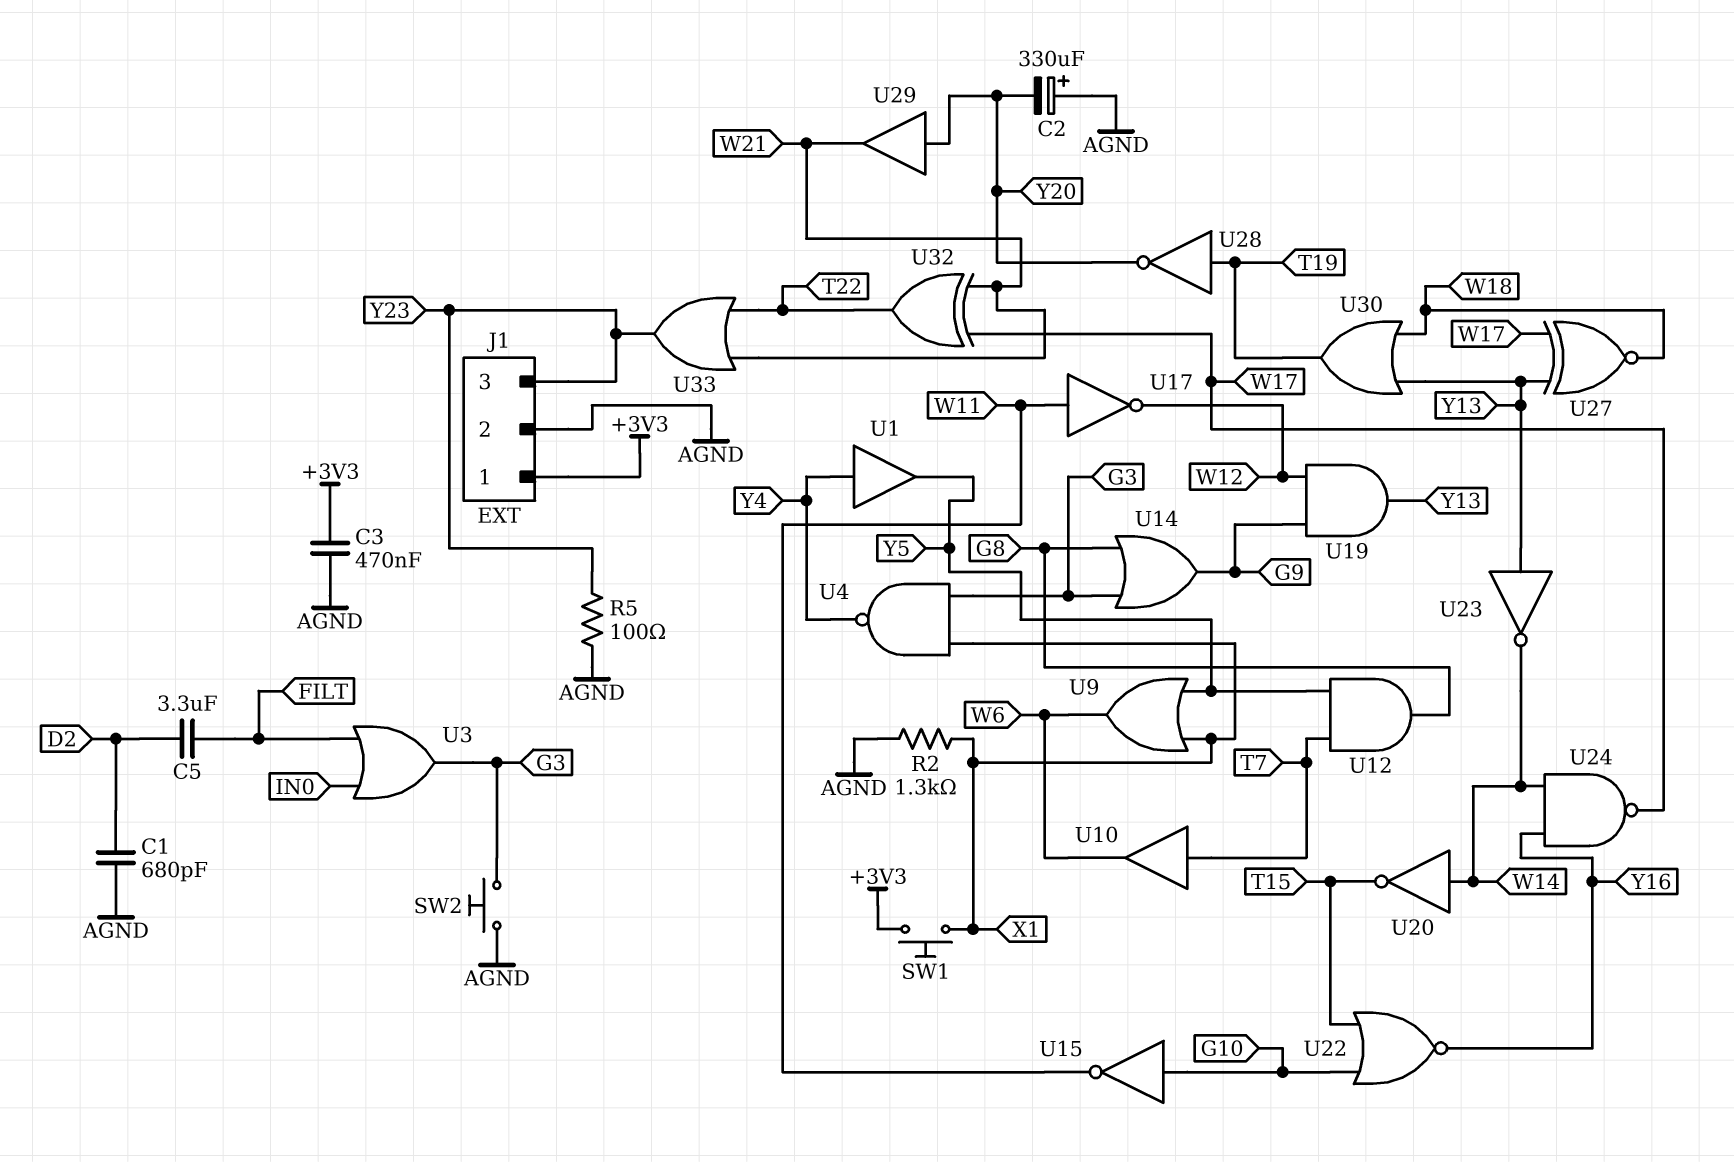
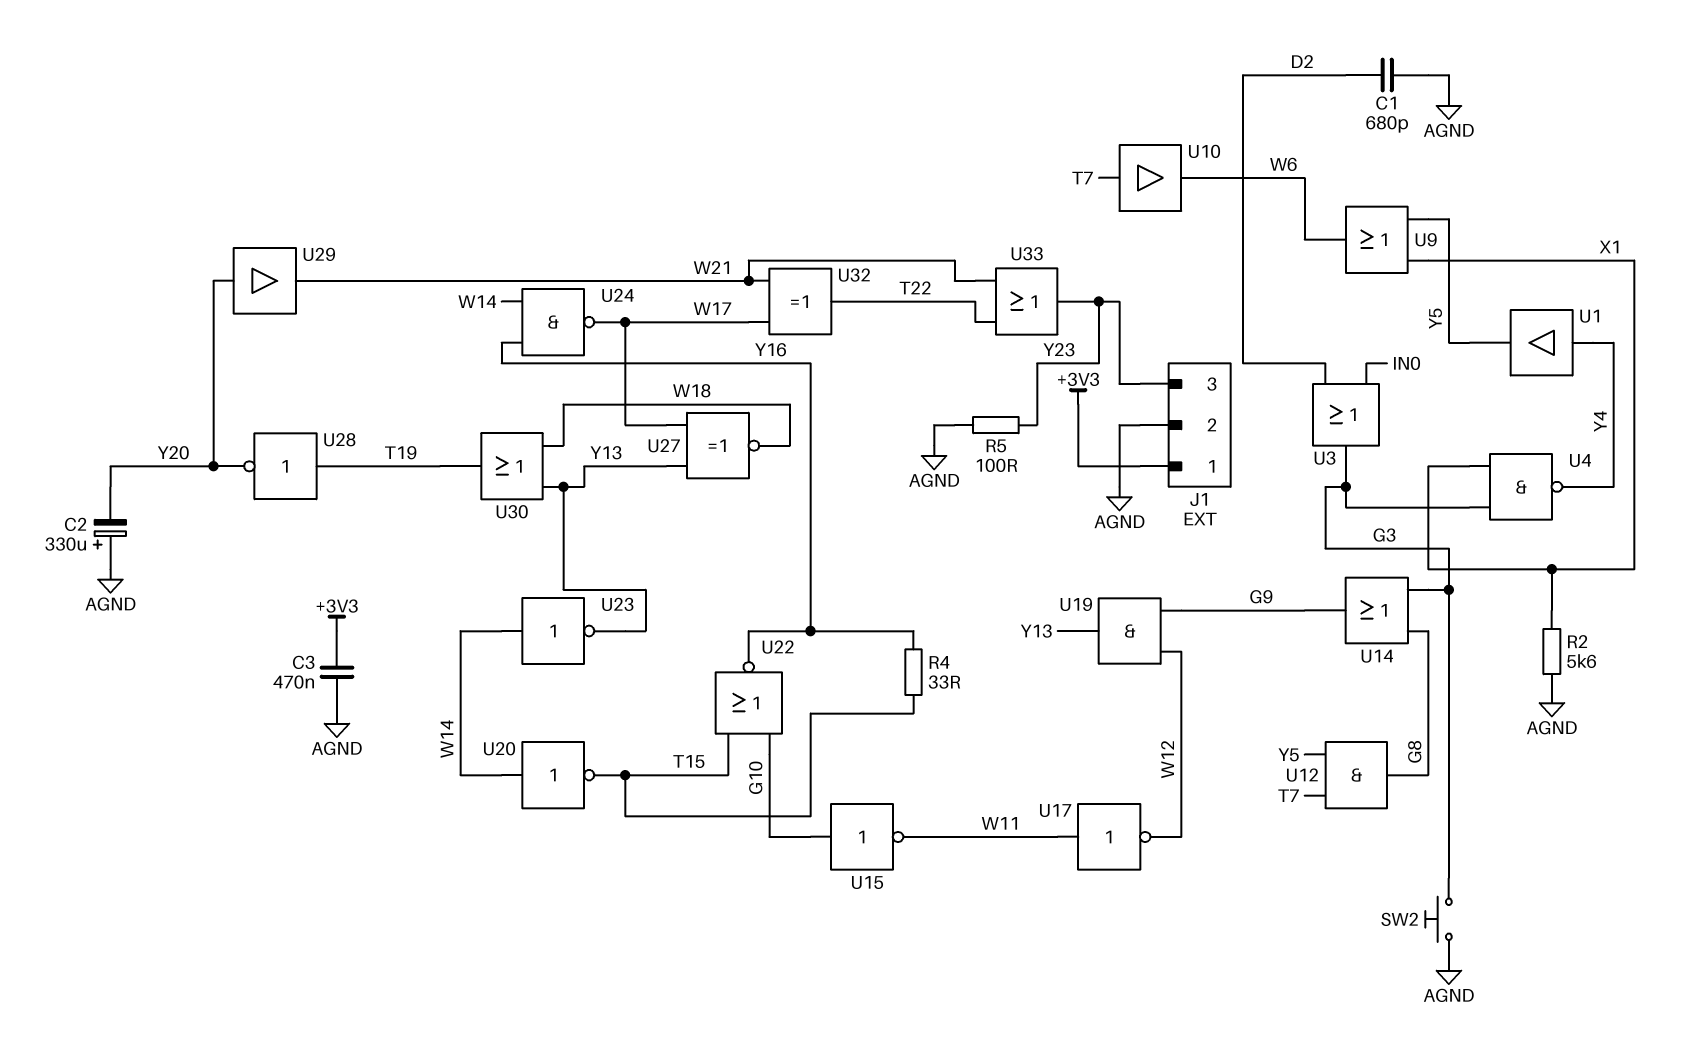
C5: 3.3uF (D2, FILT) -> none
R2: 1.3k (AGND, X1) -> 5.6k (AGND, X1)
R4: none -> 33 (T15, Y16)
SW1: button (+3V3, X1) -> none
U3: OR (in FILT, in IN0, out G3) -> OR (in D2, in IN0, out G3)
U23: NOT (in Y13, out W14) -> NOT (in W14, out Y13)

